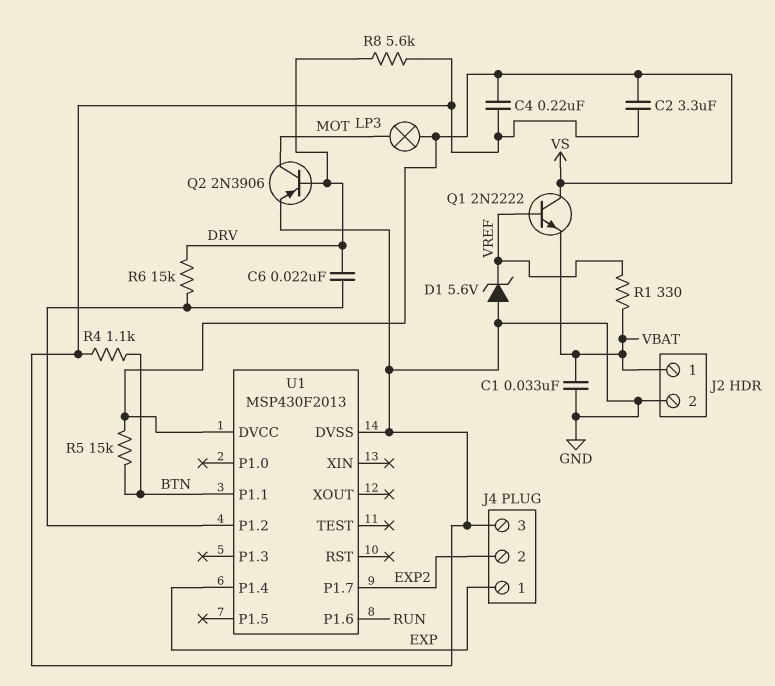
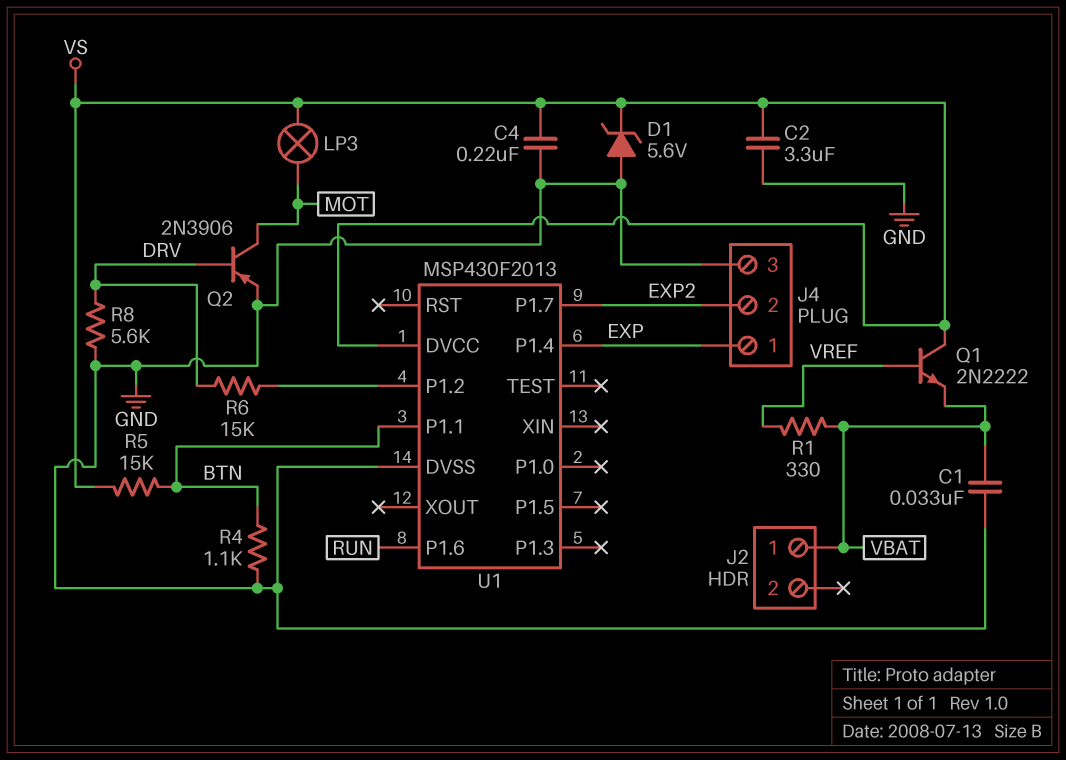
C6: 22nF (DRV, U1/P1.2) -> none
D1: zener 5.6V (A GND, K VREF) -> zener 5.6V (A GND, K VS)
J2 pin 2: GND -> none

